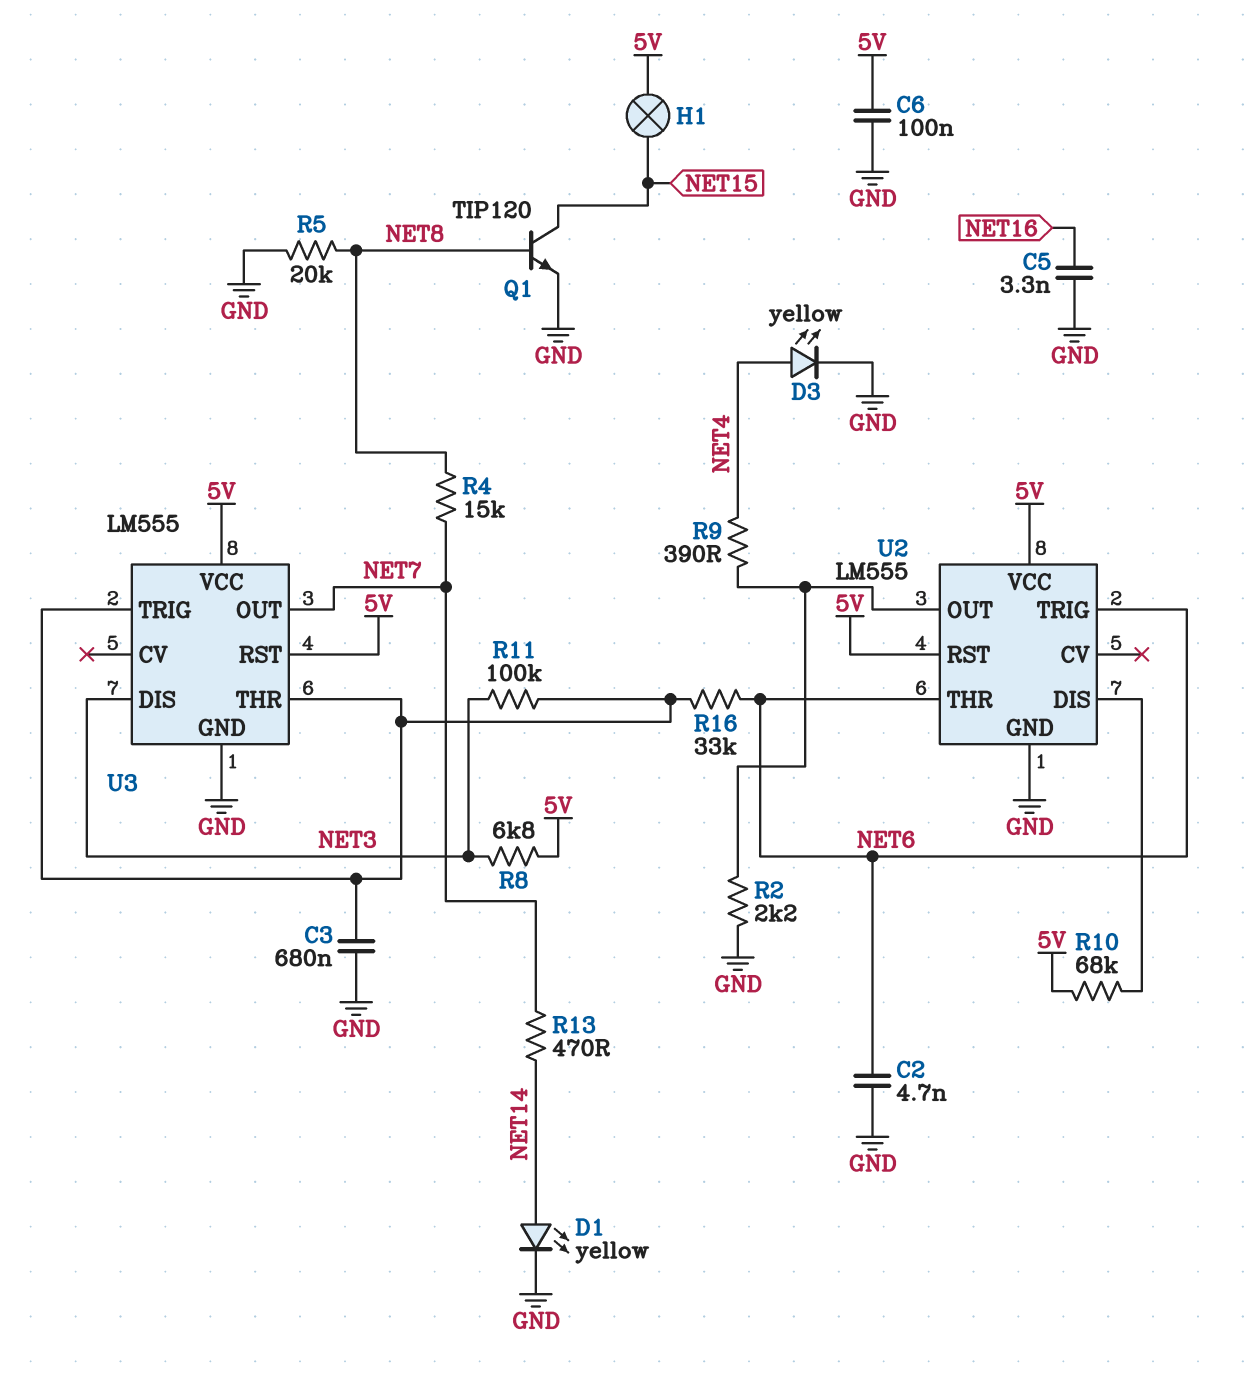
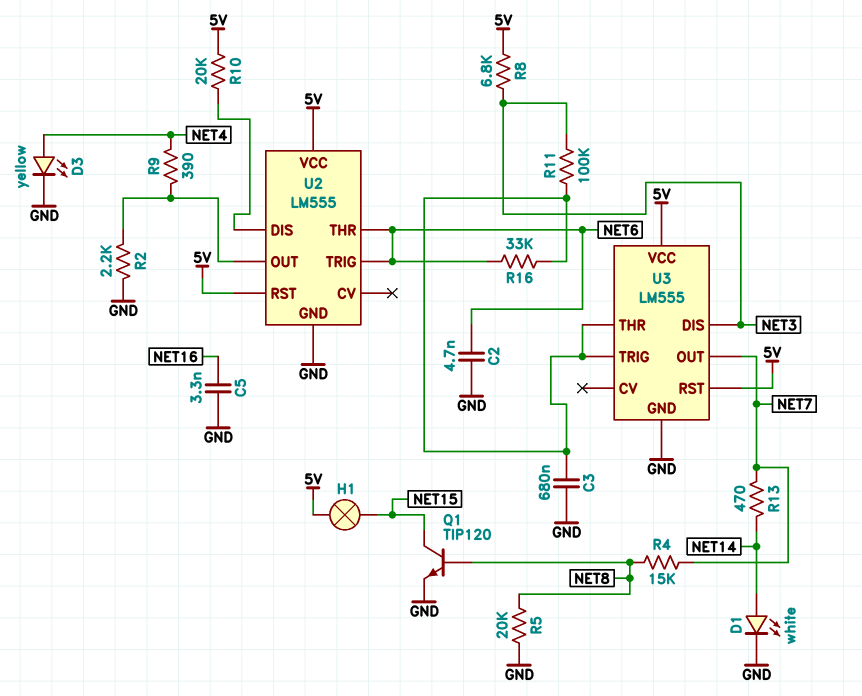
C6: 100nF (5V, GND) -> none
D1: LED yellow (A NET14, K GND) -> LED white (A NET14, K GND)
R10: 68k (5V, U2/DIS) -> 20k (5V, U2/DIS)

